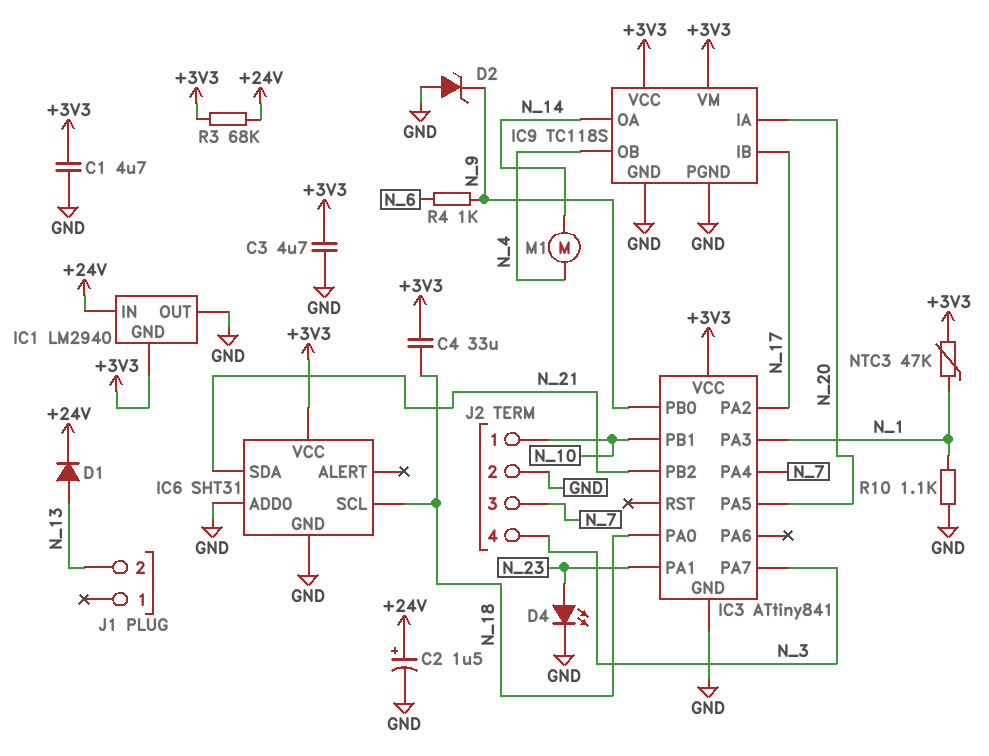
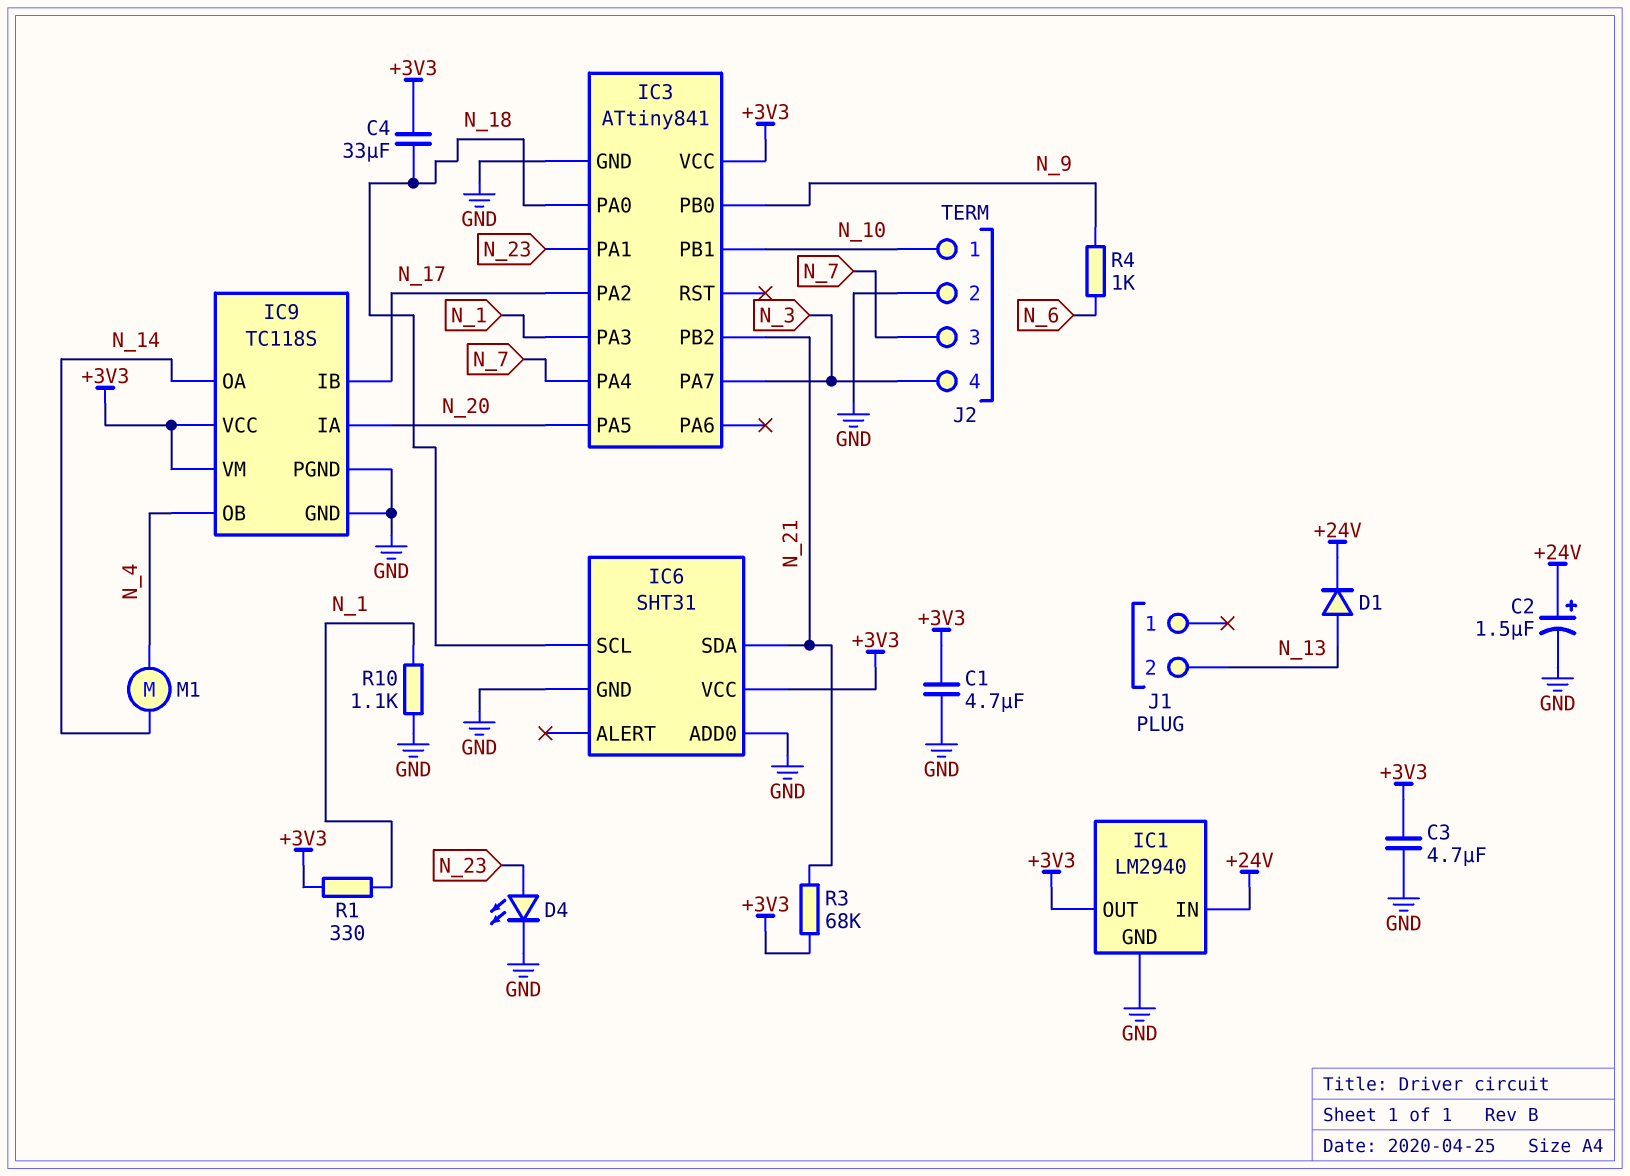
D2: zener (A GND, K N_9) -> none
IC1 pin GND: +3V3 -> GND
IC1 pin OUT: GND -> +3V3
NTC3: 47k (+3V3, N_1) -> none
R1: none -> 330 (+3V3, N_1)
R3: 68k (+3V3, +24V) -> 68k (+3V3, N_21)

